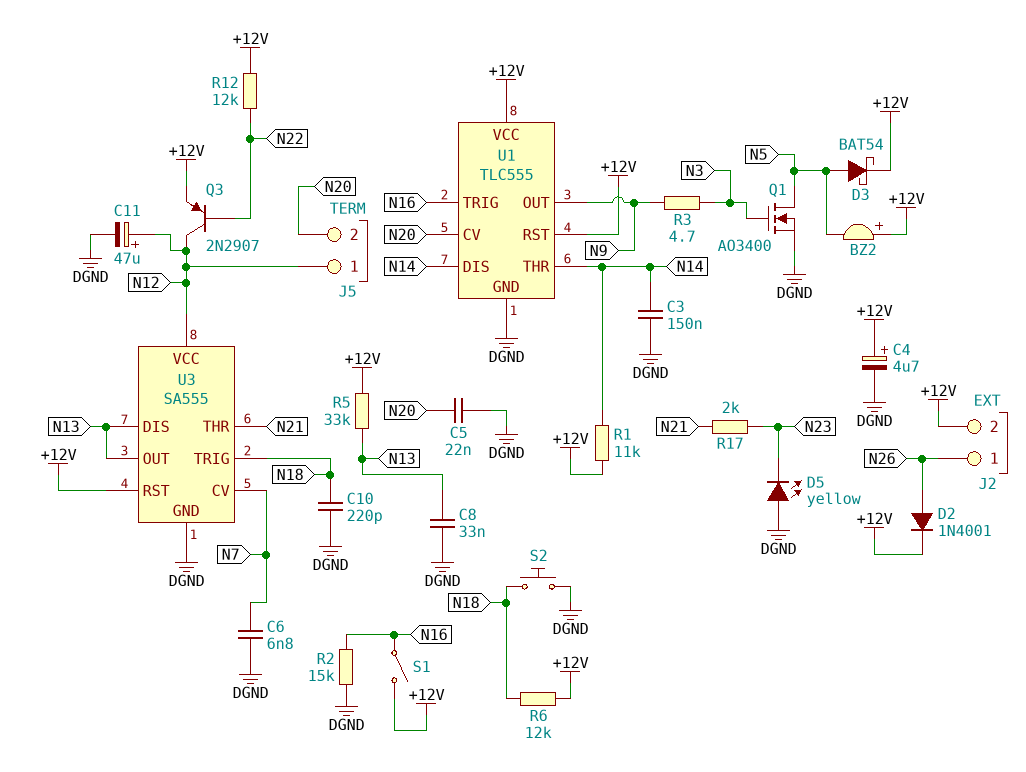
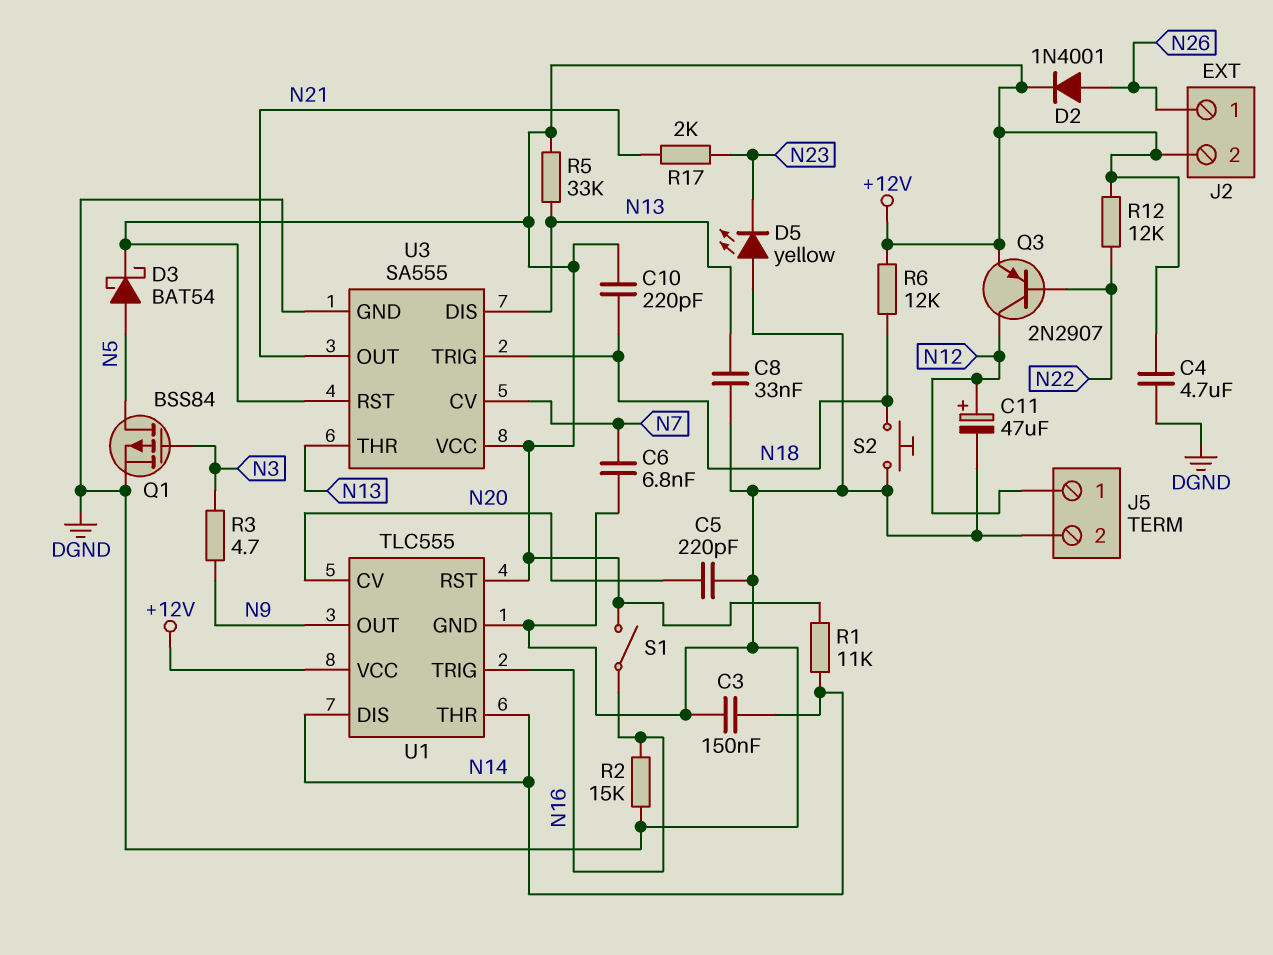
BZ2: buzzer (plus +12V, minus N5) -> none
C4: 4.7uF (plus +12V, minus DGND) -> 4.7uF (+12V, DGND)
C5: 22nF (DGND, N20) -> 220pF (DGND, N20)
C10: 220pF (DGND, N18) -> 220pF (+12V, N18)
J5 pin 2: N20 -> DGND
Q1: NMOS AO3400 (G N3, D N5, S DGND) -> PMOS BSS84 (G N3, D N5, S DGND)
U3 pin OUT: N13 -> N21
U3 pin THR: N21 -> N13
U3 pin VCC: N12 -> +12V

